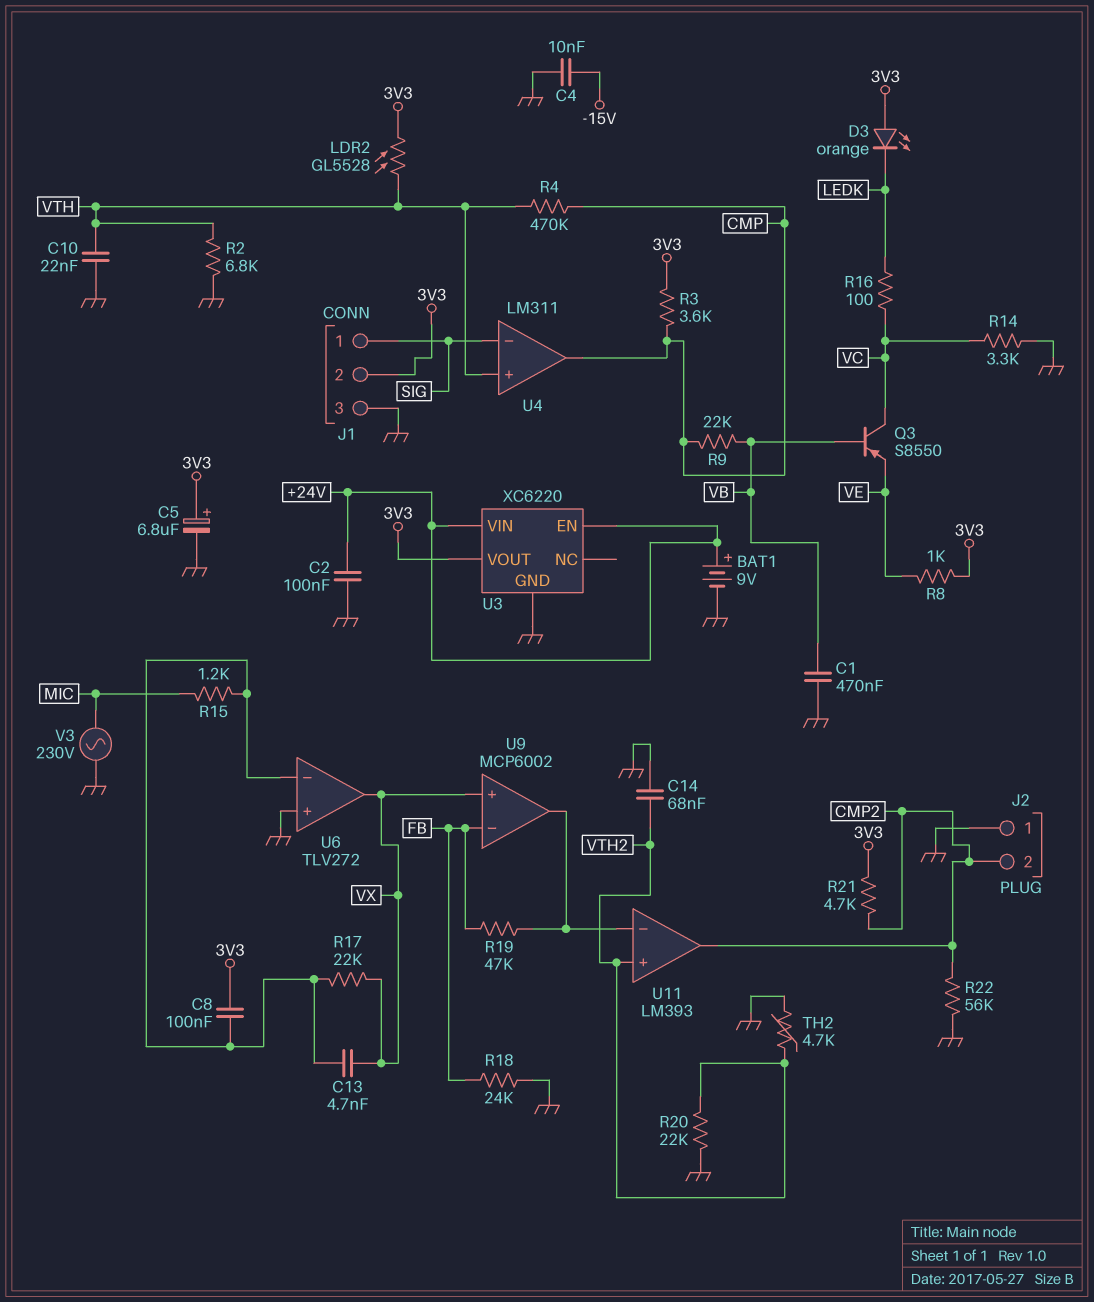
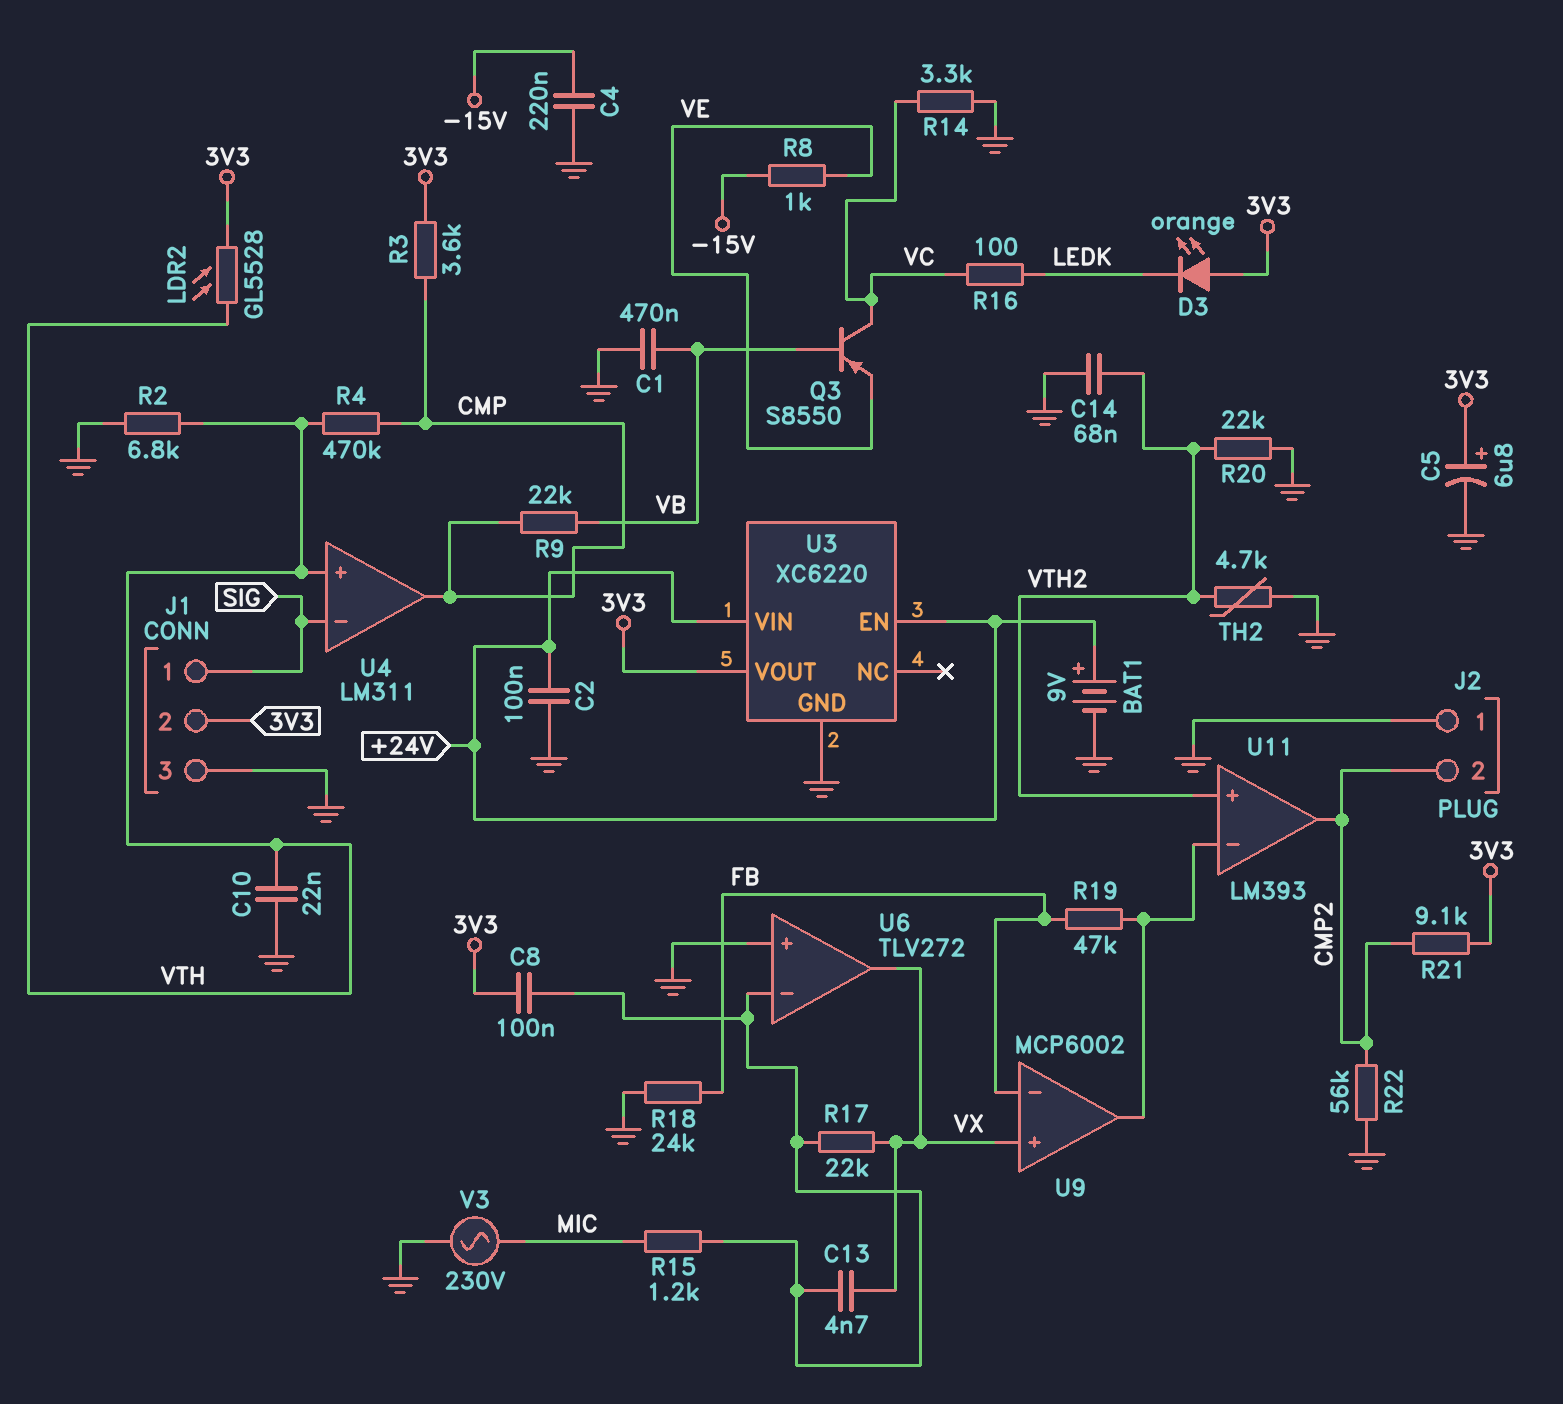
C4: 10nF (-15V, GND) -> 220nF (-15V, GND)
R8: 1k (3V3, VE) -> 1k (-15V, VE)
R21: 4.7k (3V3, CMP2) -> 9.1k (3V3, CMP2)

